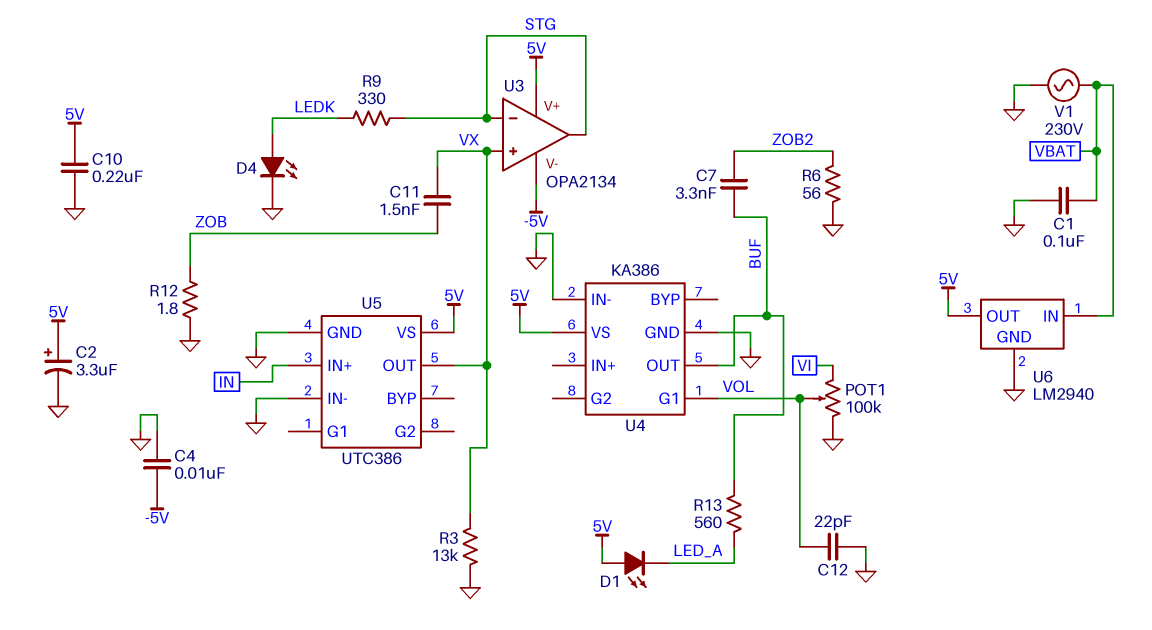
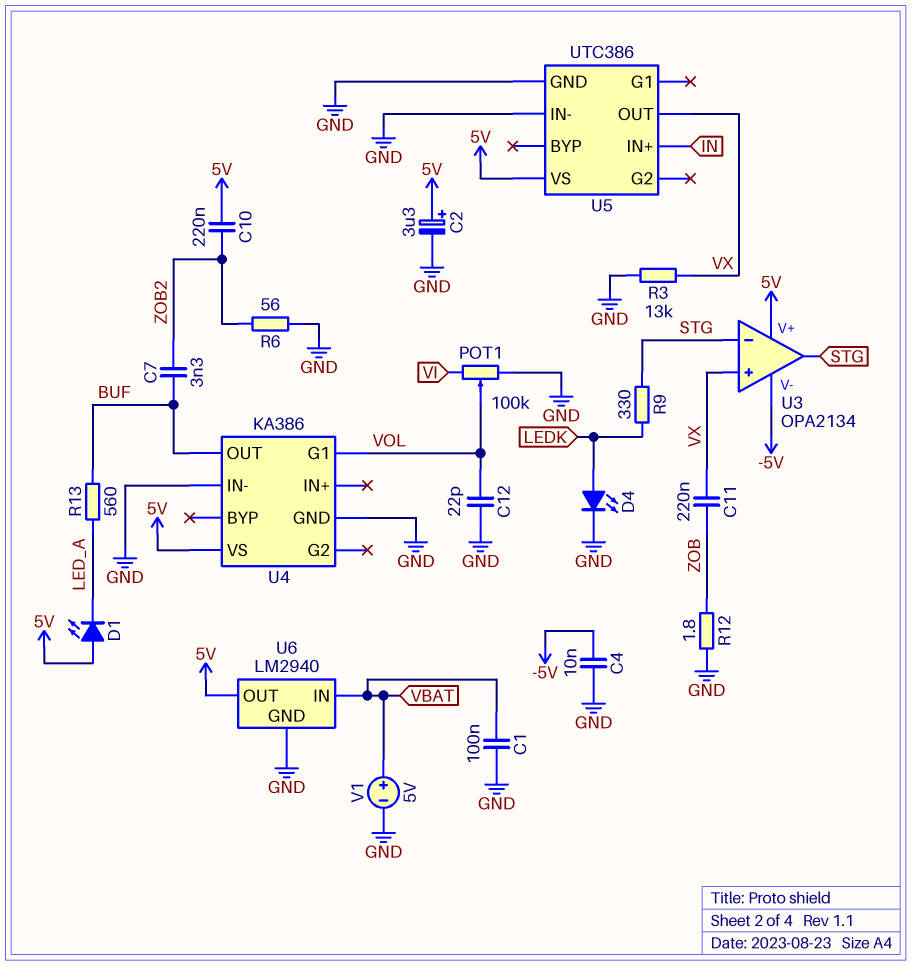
C10: 220nF (5V, GND) -> 220nF (5V, ZOB2)
C11: 1.5nF (VX, ZOB) -> 220nF (VX, ZOB)
V1: AC 230V (GND, VBAT) -> 5V (plus VBAT, minus GND)

